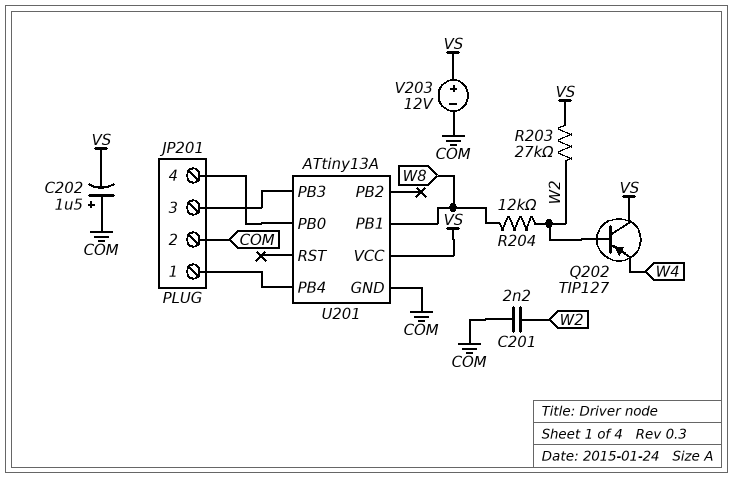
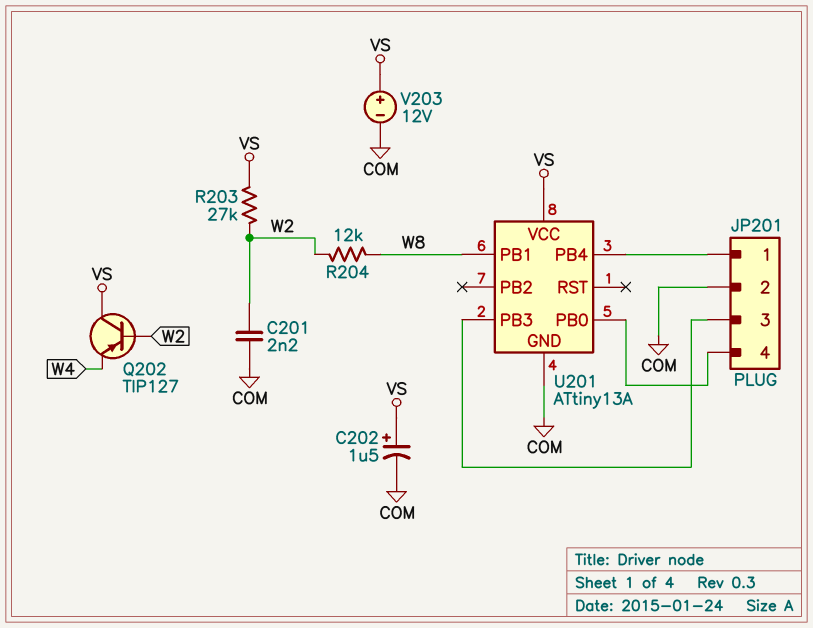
C202: 1.5uF (plus COM, minus VS) -> 1.5uF (plus VS, minus COM)

